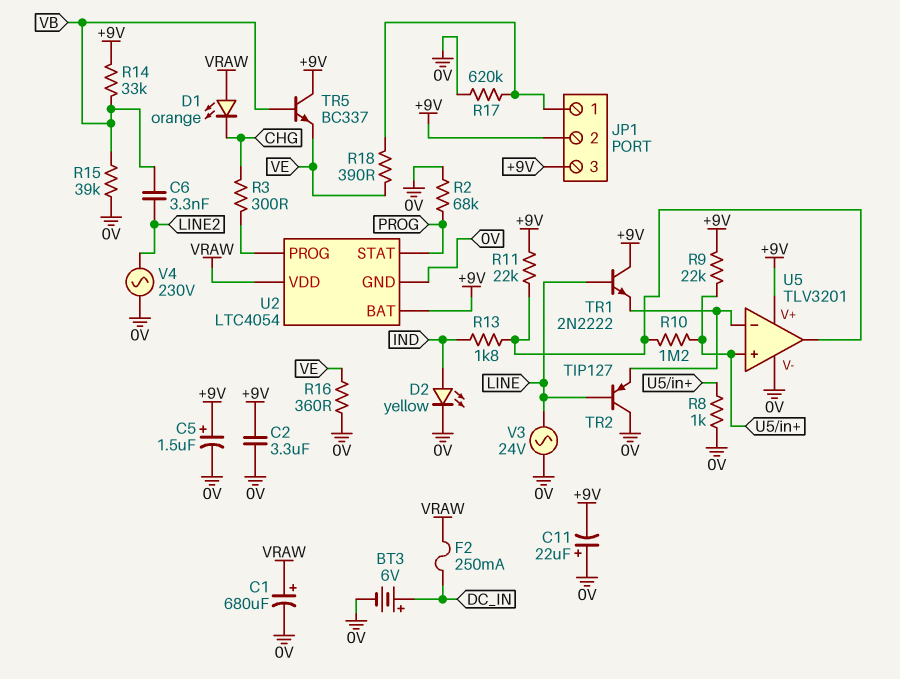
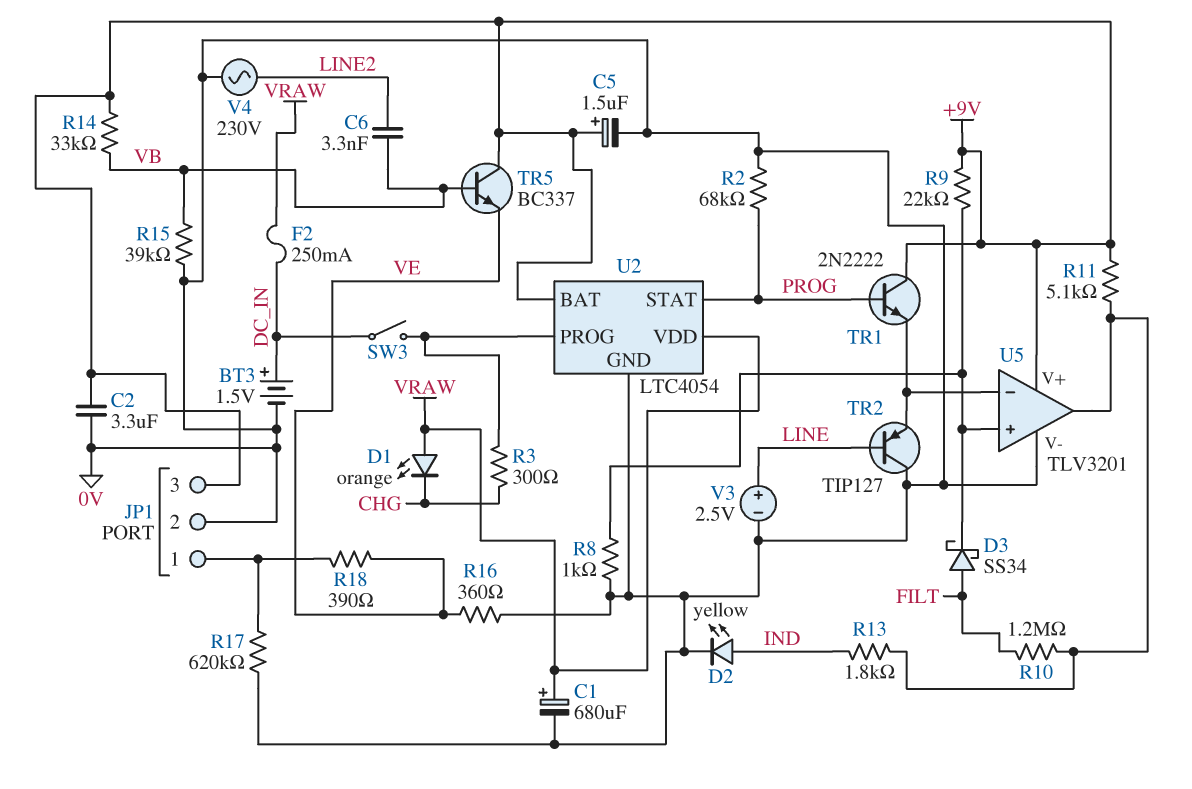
BT3: 6V (plus DC_IN, minus 0V) -> 1.5V (plus DC_IN, minus 0V)
C11: 22uF (plus 0V, minus +9V) -> none
D3: none -> schottky SS34 (A FILT, K U5/in+)
JP1 pin 2: +9V -> 0V
R10: 1.2M (U5/in+, U5/out) -> 1.2M (FILT, U5/out)
R11: 22k (+9V, U5/out) -> 5.1k (+9V, U5/out)
SW3: none -> switch (DC_IN, U2/PROG)
TR1: NPN 2N2222 (B LINE, C +9V, E U5/in-) -> NPN 2N2222 (B PROG, C +9V, E U5/in-)
V3: AC 24V (0V, LINE) -> 2.5V (plus LINE, minus 0V)

